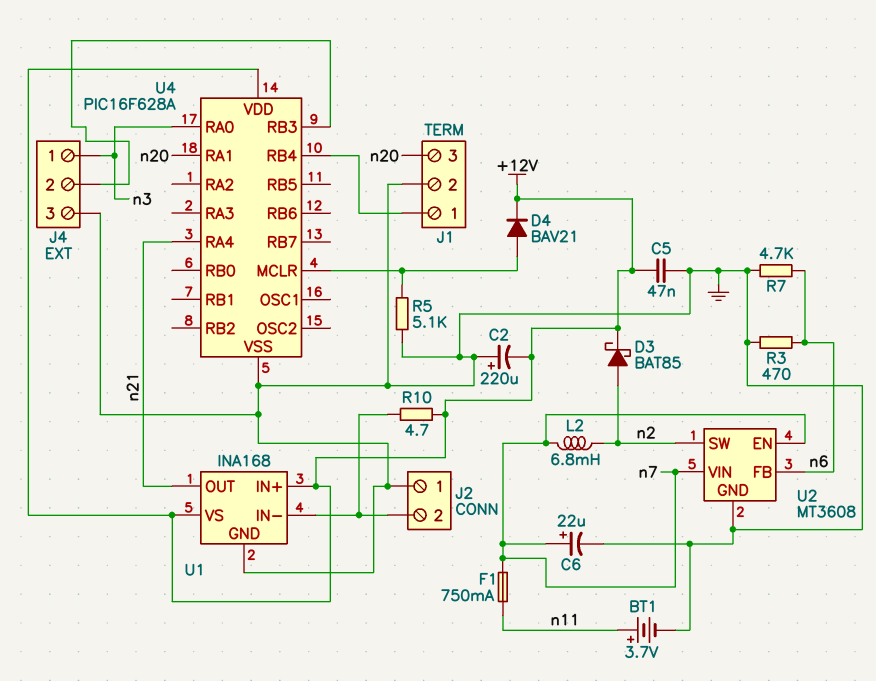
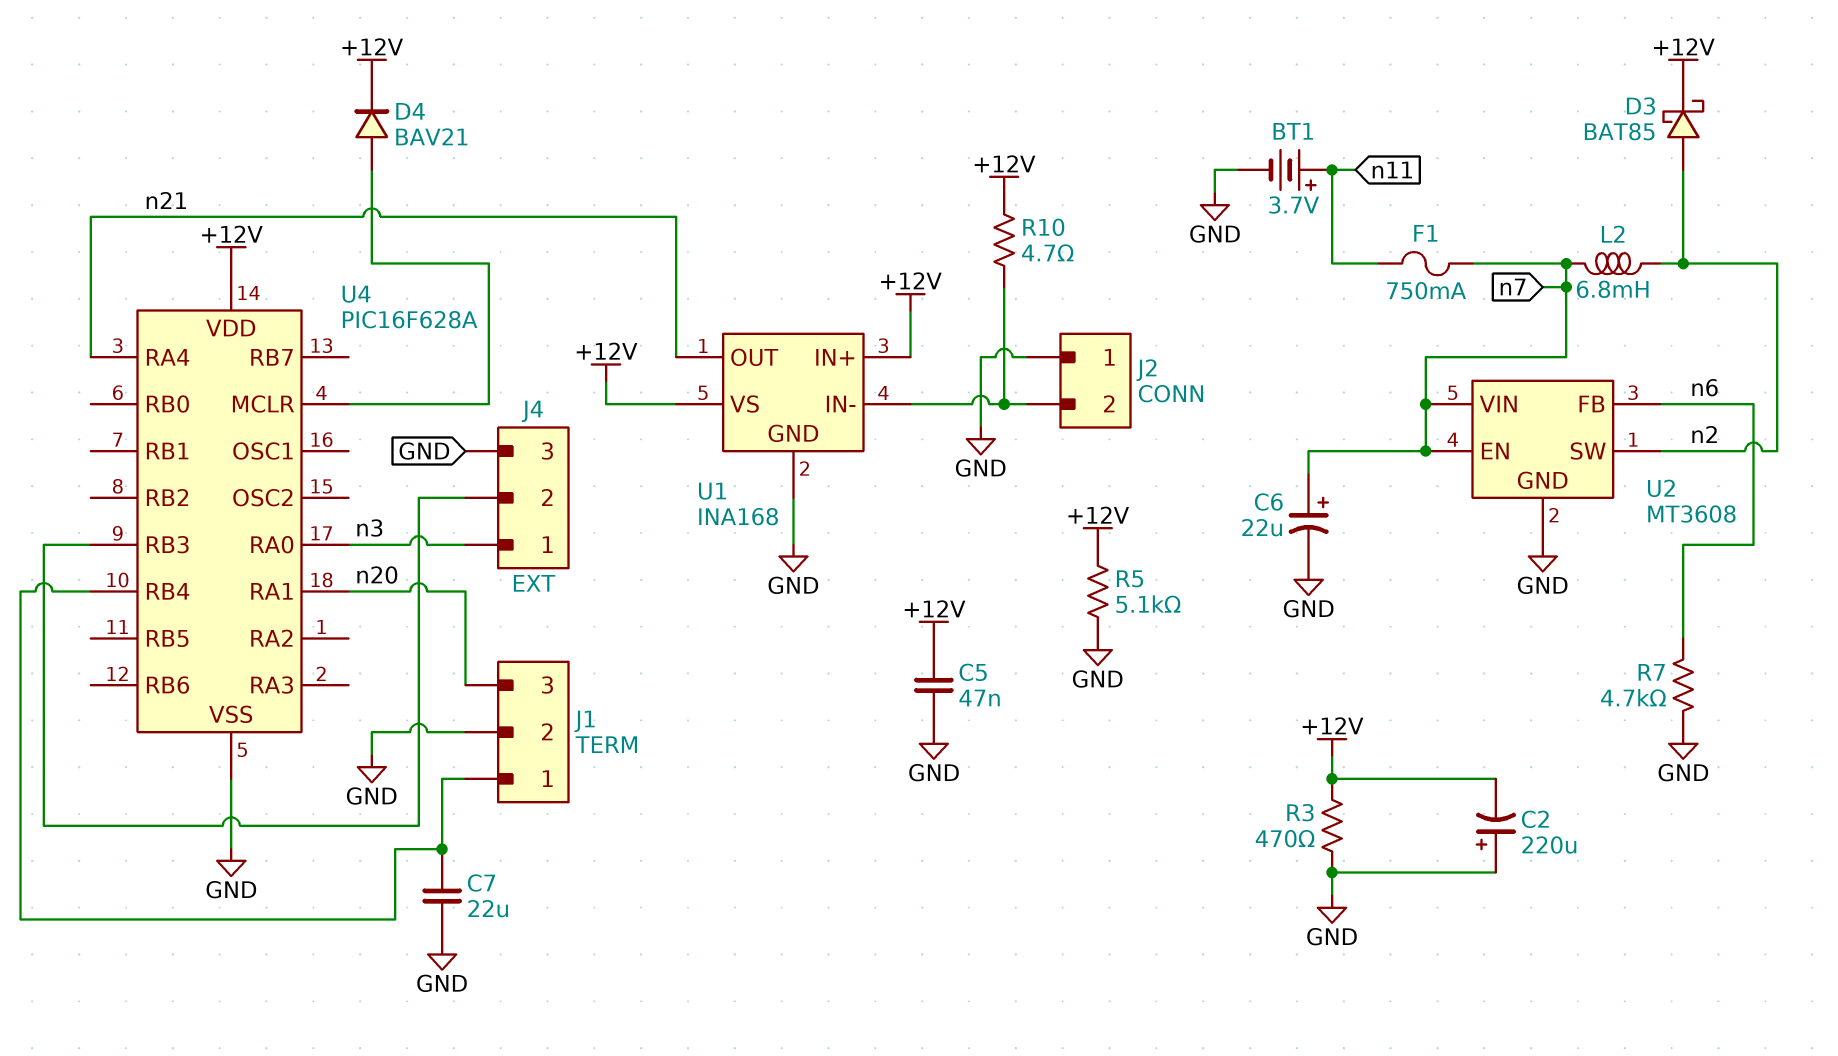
C7: none -> 22uF (GND, J1/1)
R3: 470 (GND, n6) -> 470 (+12V, GND)
R5: 5.1k (GND, U4/MCLR) -> 5.1k (+12V, GND)

